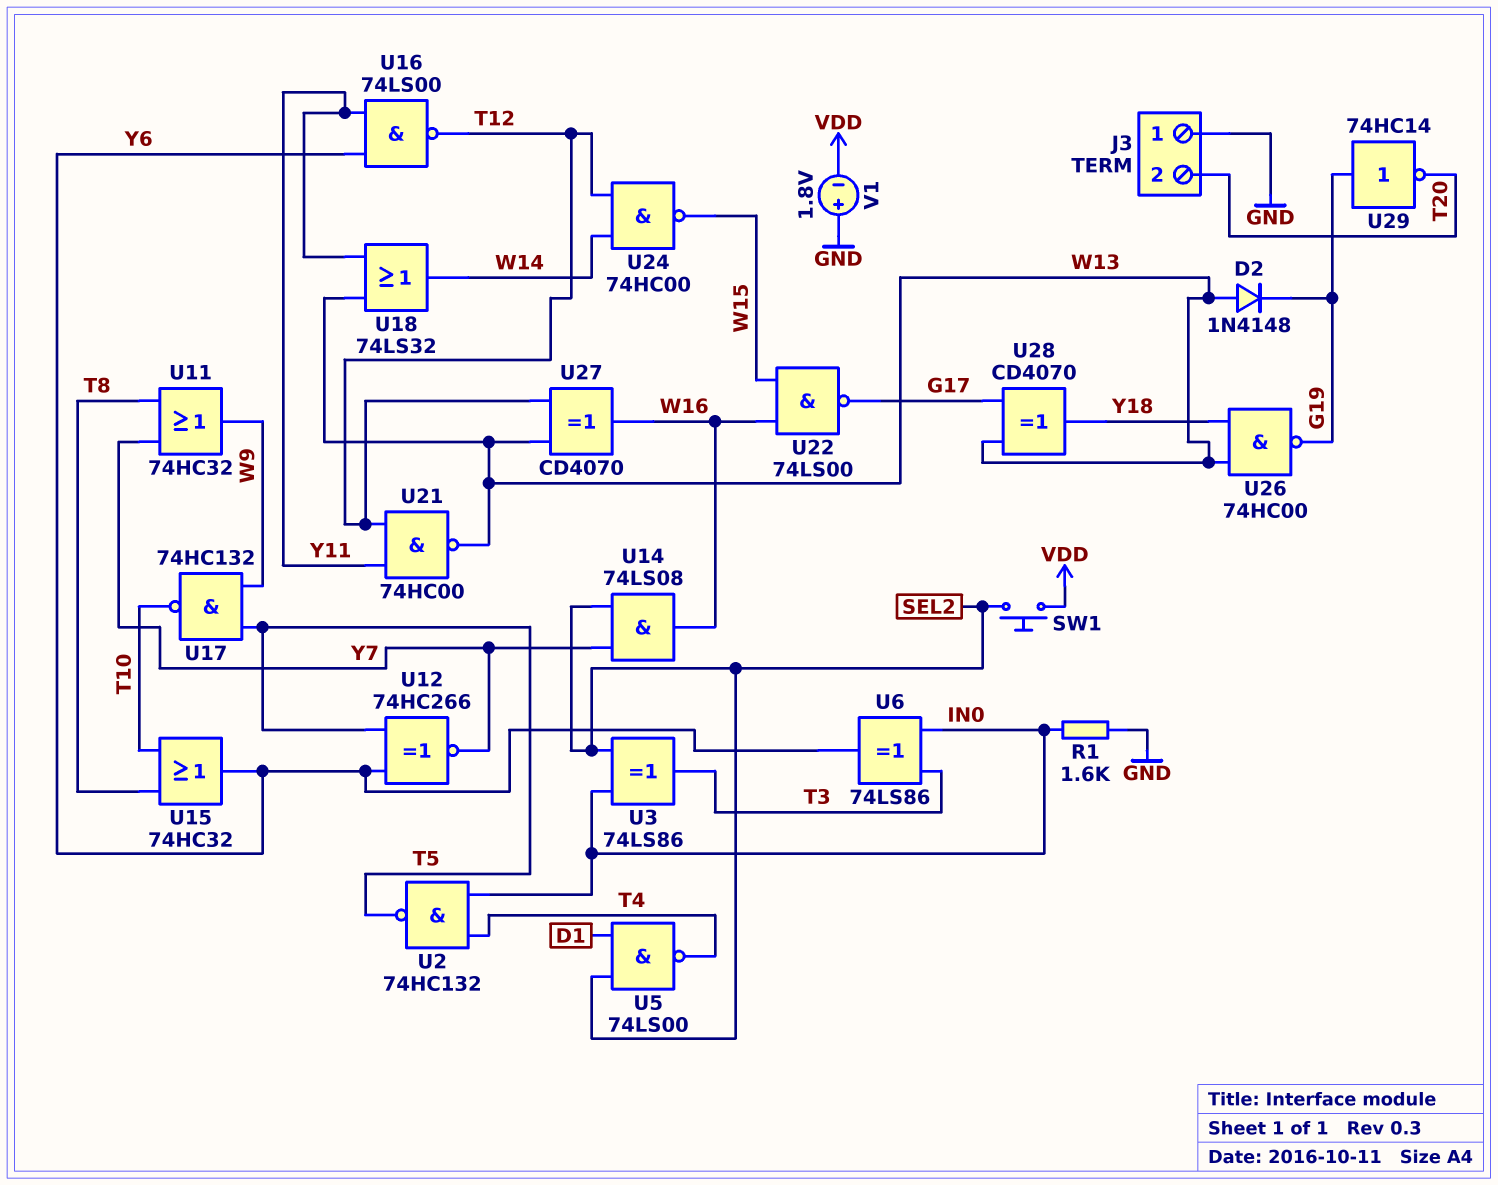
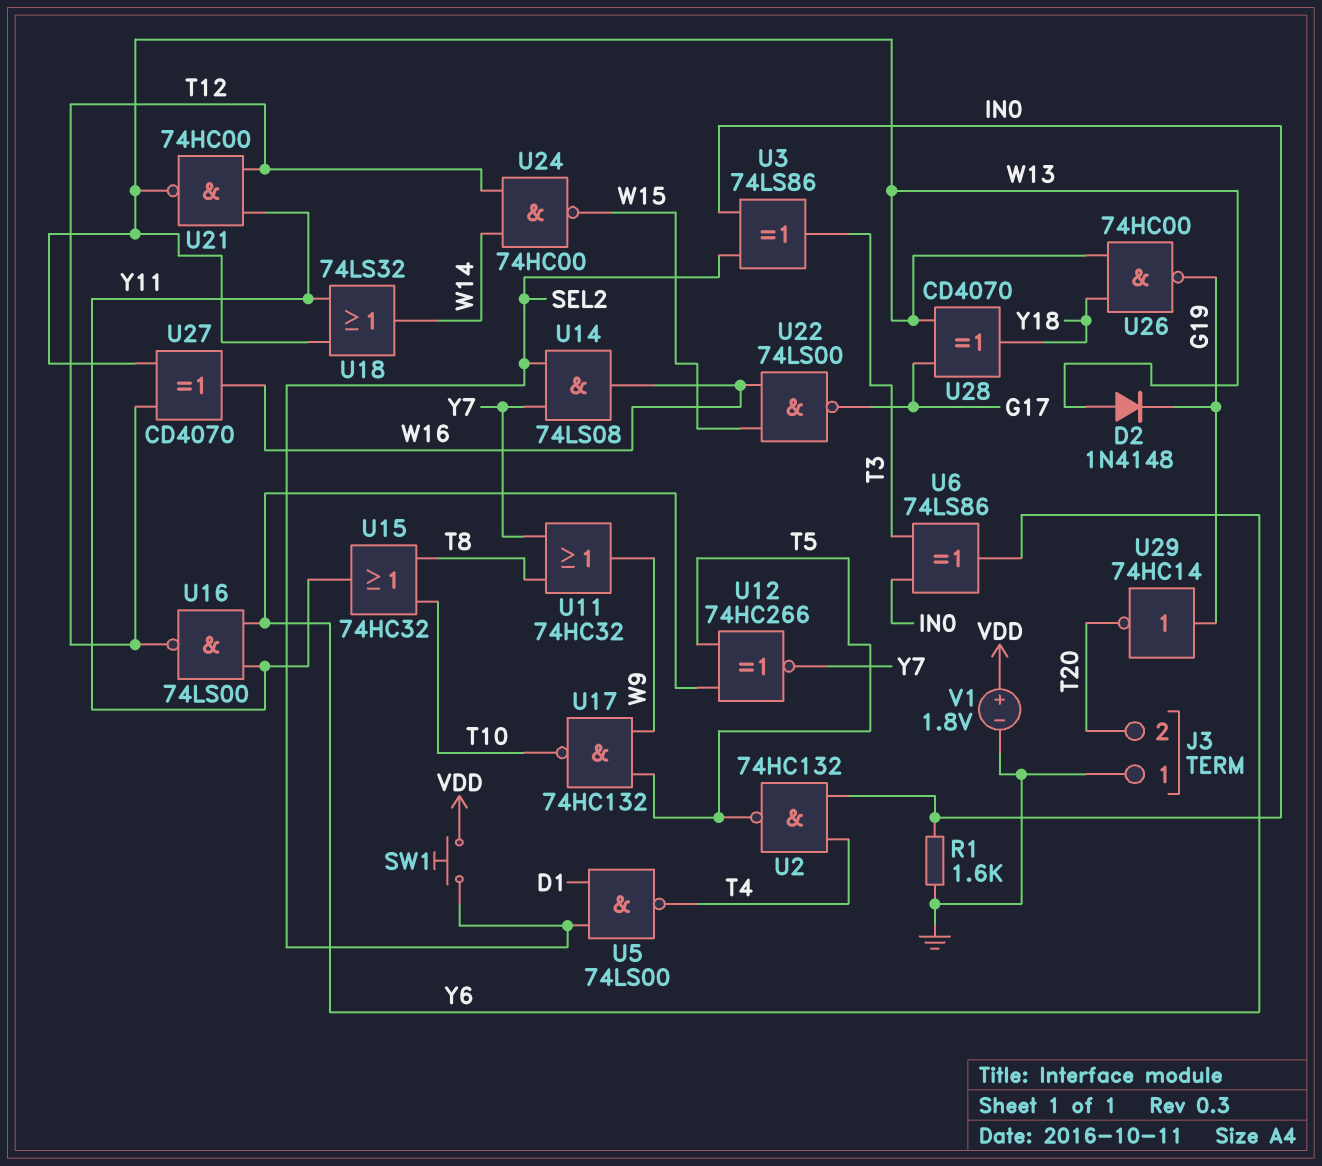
U15: OR 74HC32 (in T8, in T10, out Y6) -> OR 74HC32 (in T8, in T10, out Y11)
V1: 1.8V (plus GND, minus VDD) -> 1.8V (plus VDD, minus GND)

